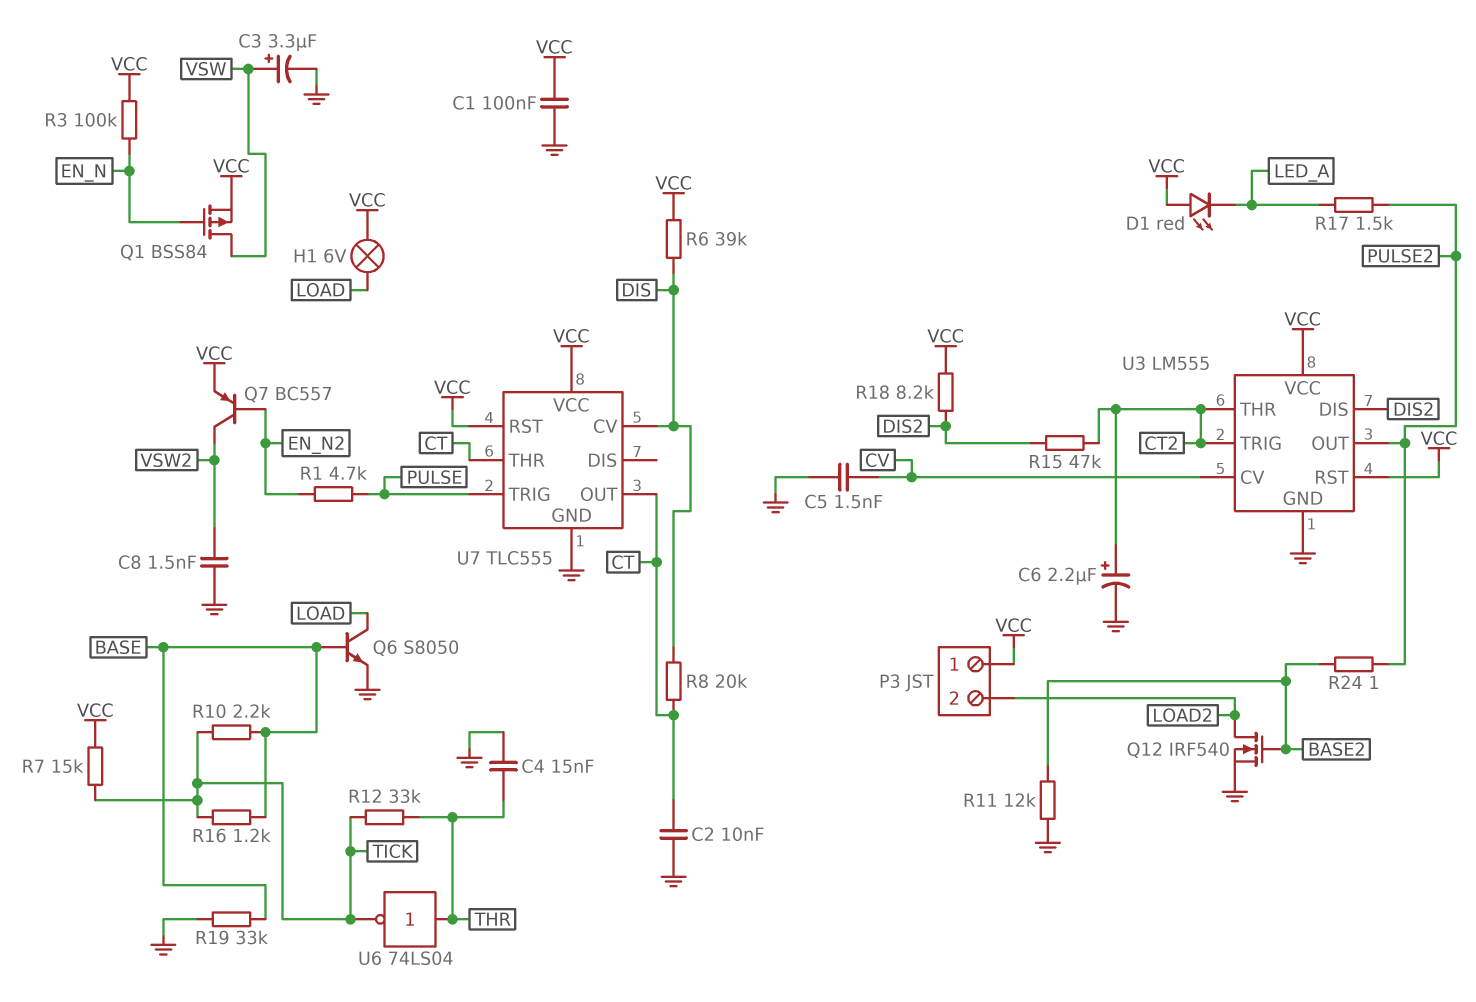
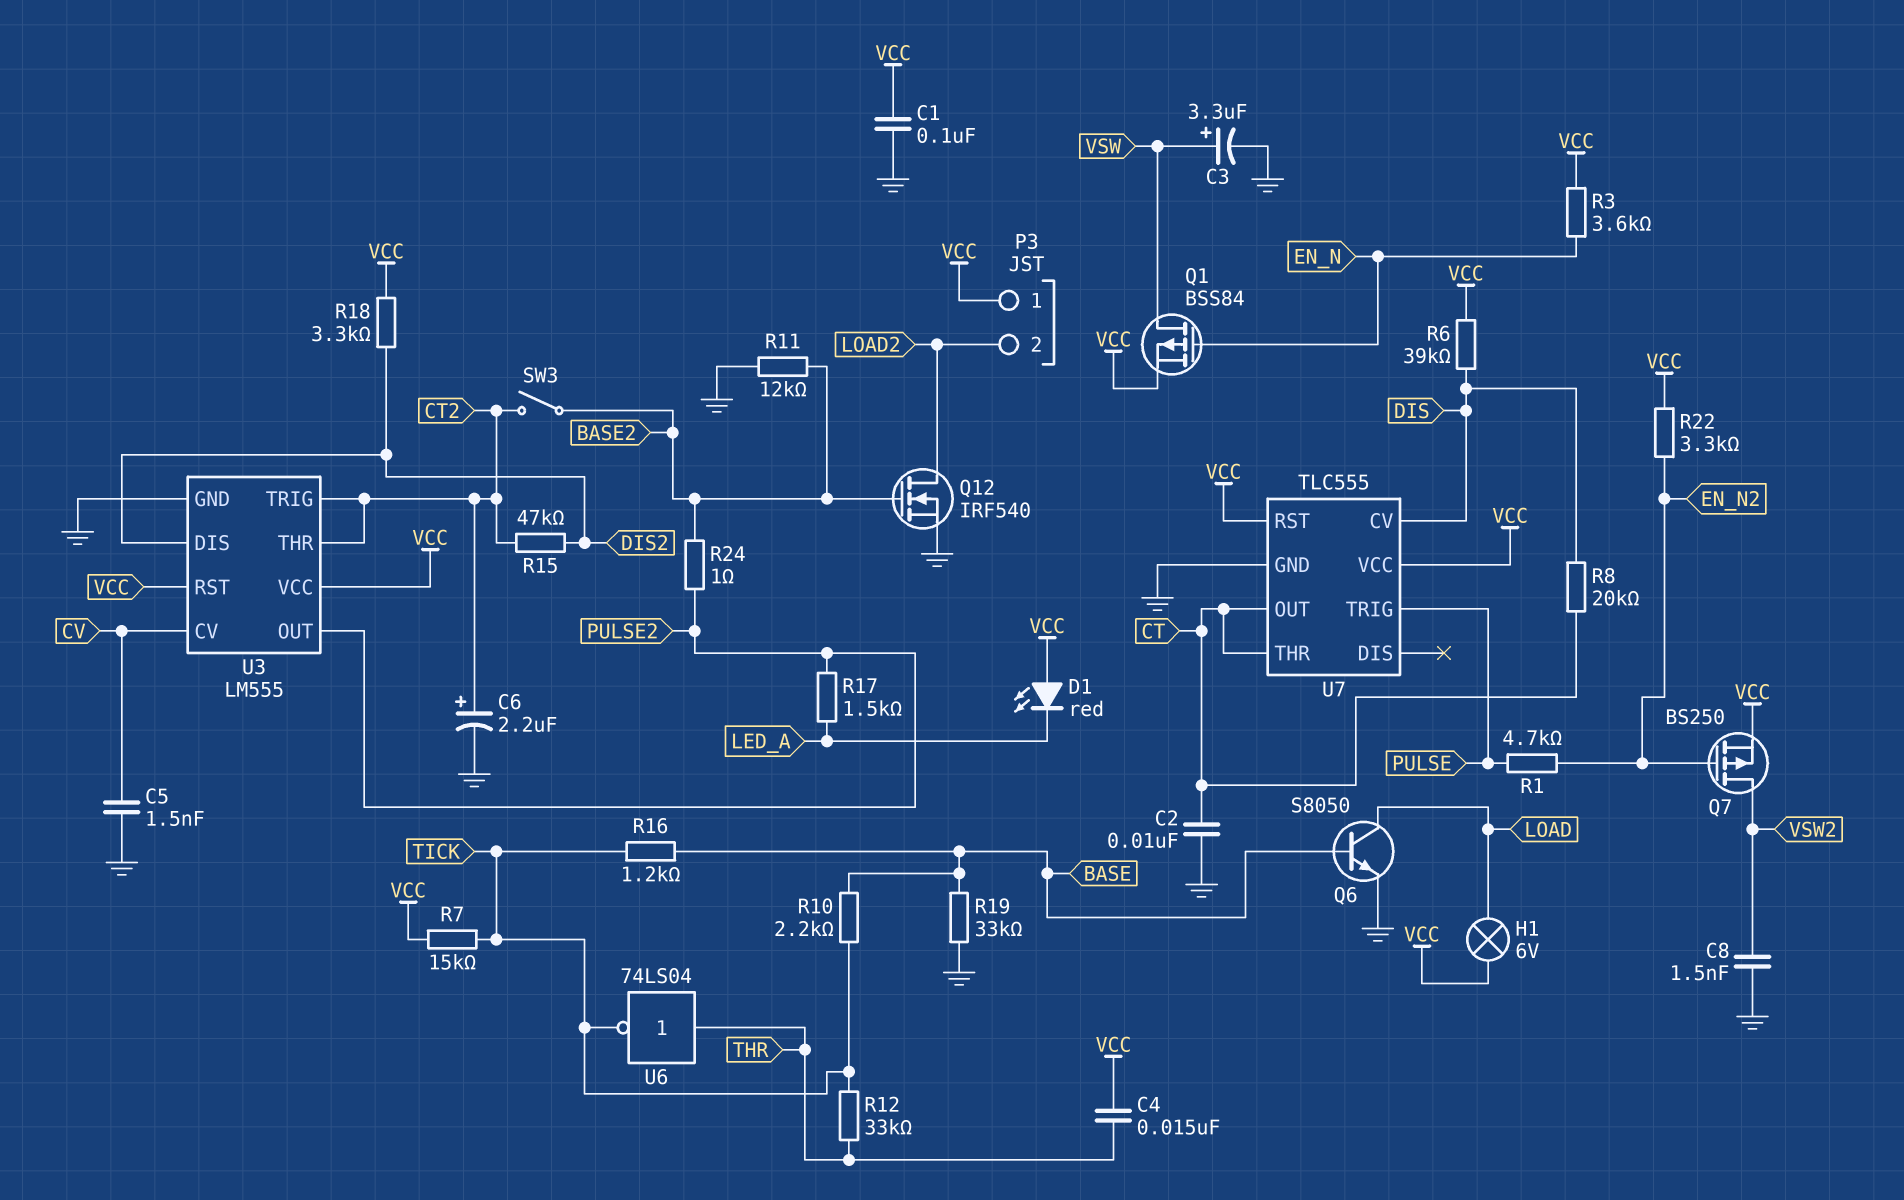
C4: 15nF (GND, THR) -> 15nF (THR, VCC)
Q7: PNP BC557 (B EN_N2, C VSW2, E VCC) -> PMOS BS250 (G EN_N2, D VSW2, S VCC)
R3: 100k (EN_N, VCC) -> 3.6k (EN_N, VCC)
R18: 8.2k (DIS2, VCC) -> 3.3k (DIS2, VCC)
R22: none -> 3.3k (EN_N2, VCC)
SW3: none -> switch (BASE2, CT2)

